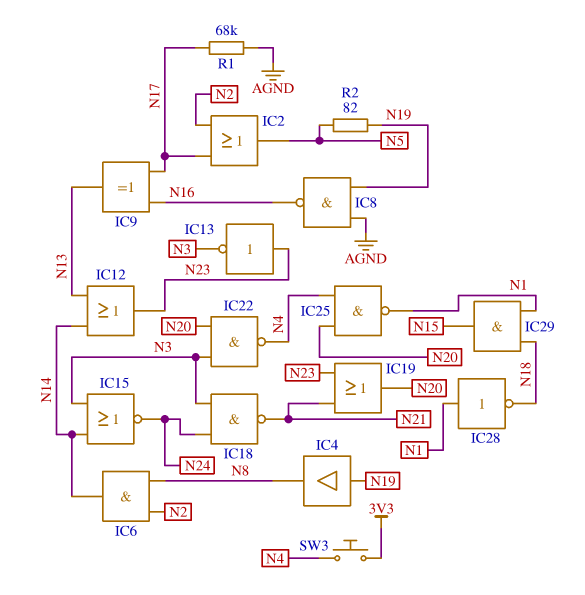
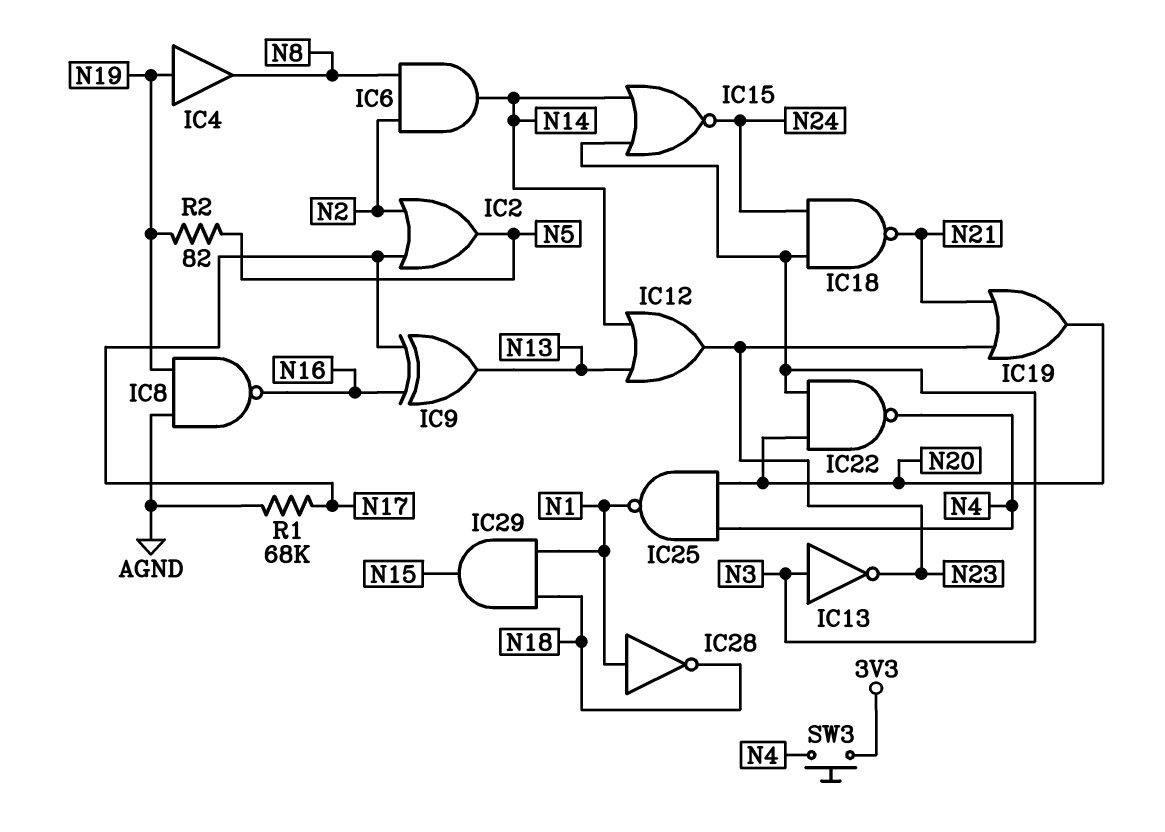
IC13: NOT (in N23, out N3) -> NOT (in N3, out N23)

